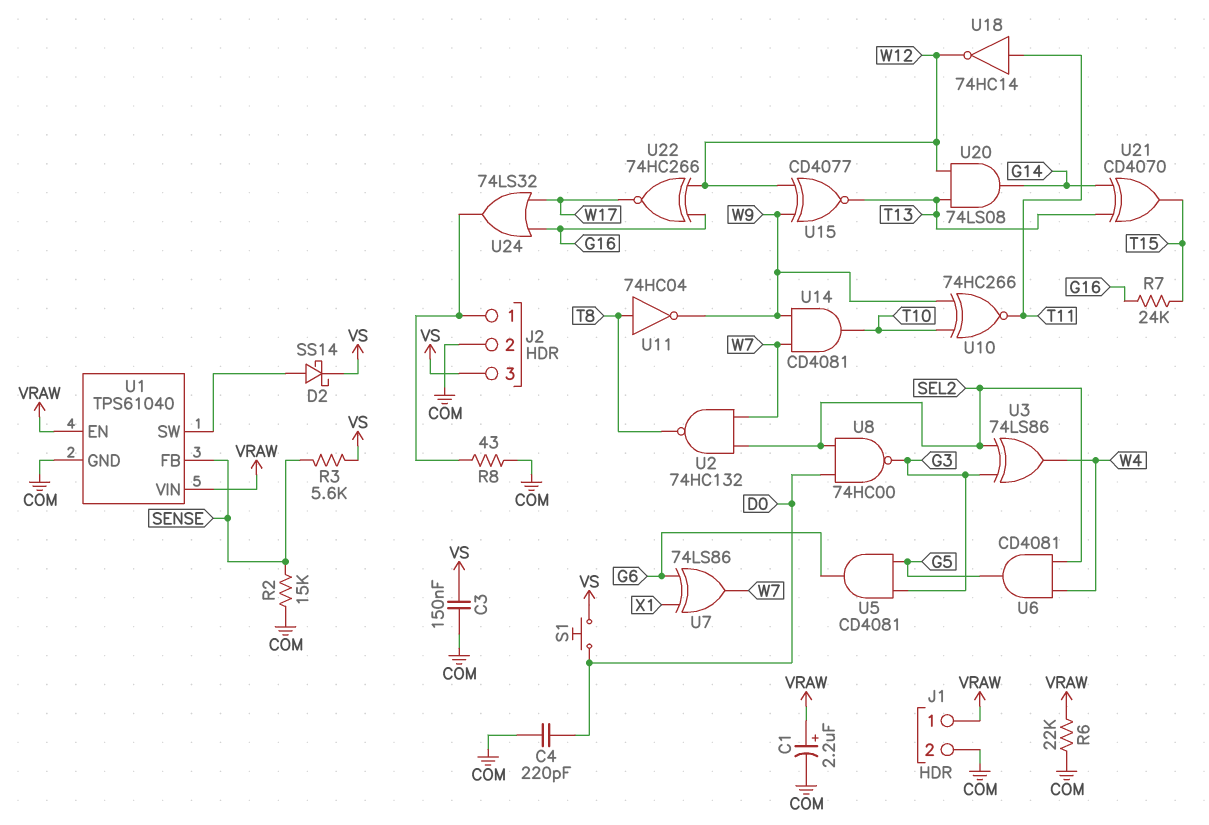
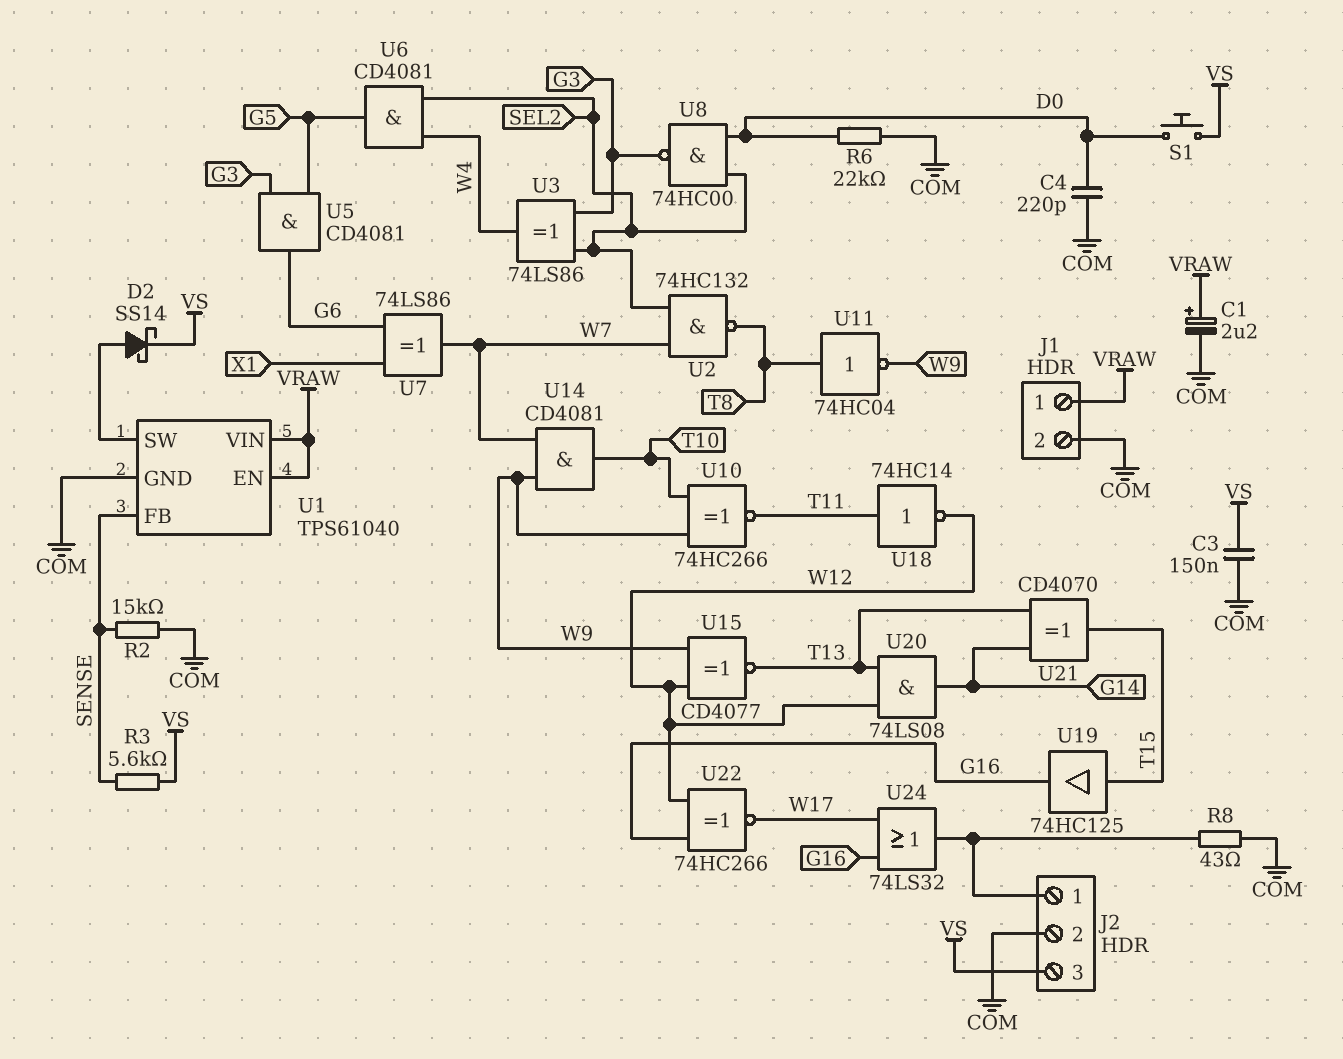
R6: 22k (COM, VRAW) -> 22k (COM, D0)
R7: 24k (G16, T15) -> none
U19: none -> buffer 74HC125 (in T15, out G16)

